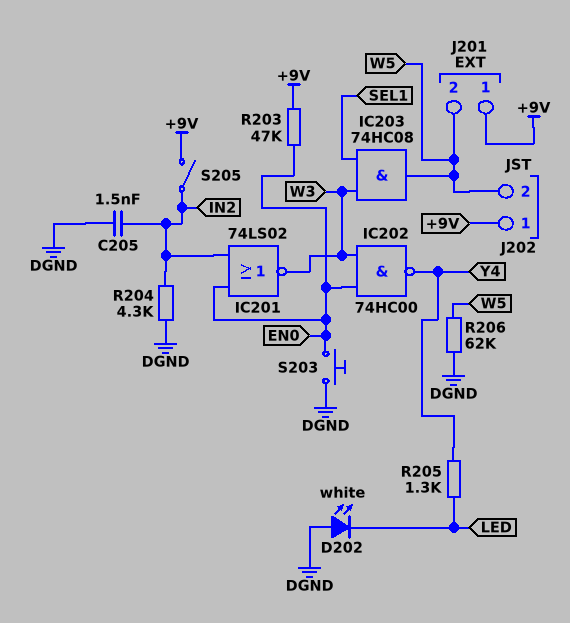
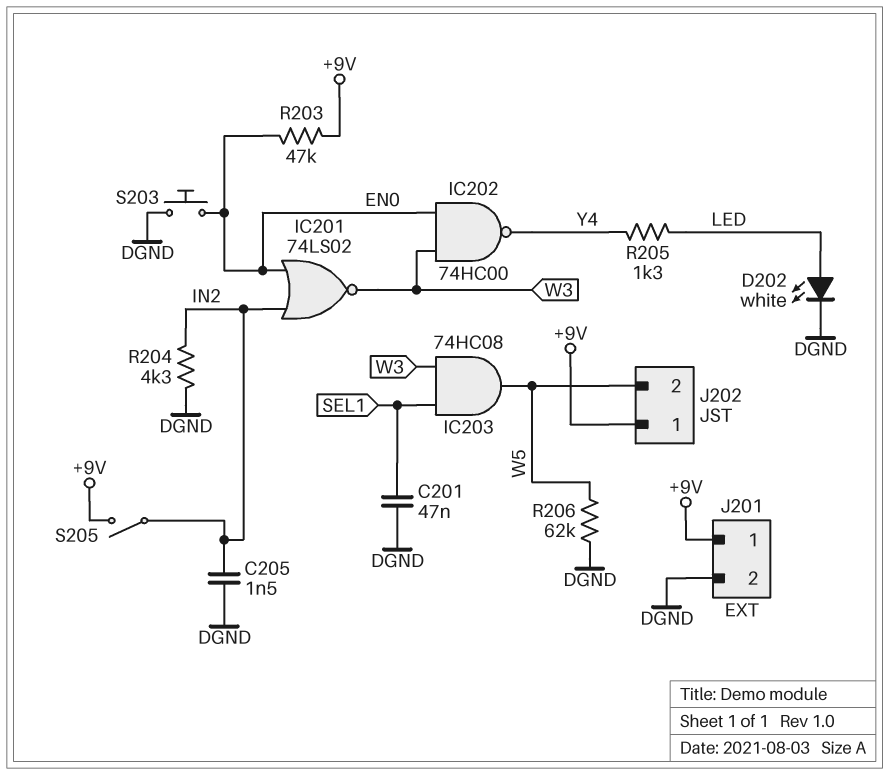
C201: none -> 47nF (DGND, SEL1)
D202: LED white (A DGND, K LED) -> LED white (A LED, K DGND)
J201 pin 2: W5 -> DGND

